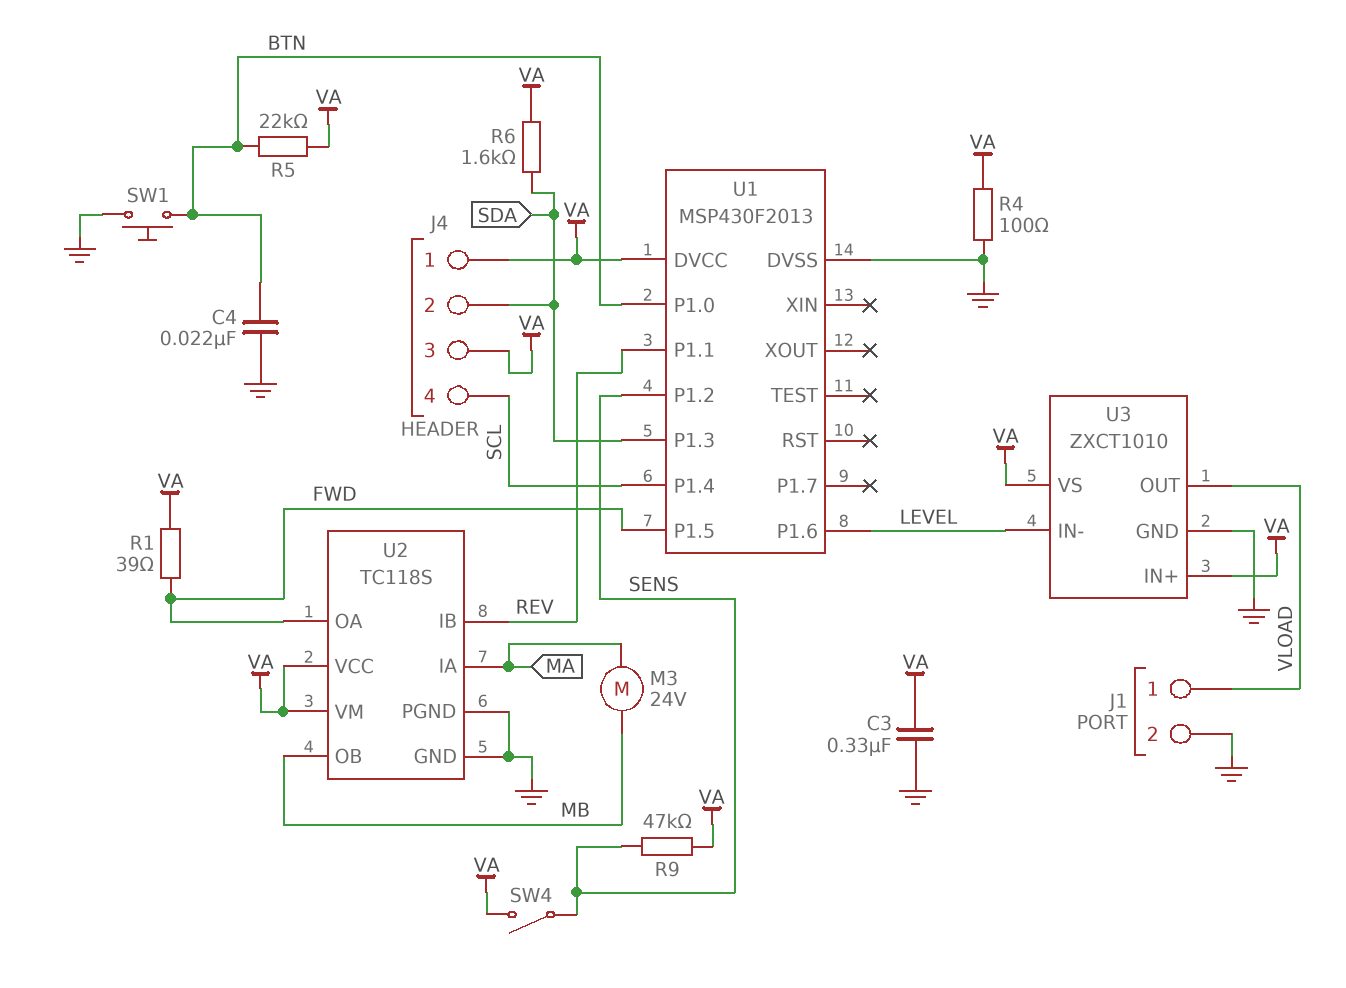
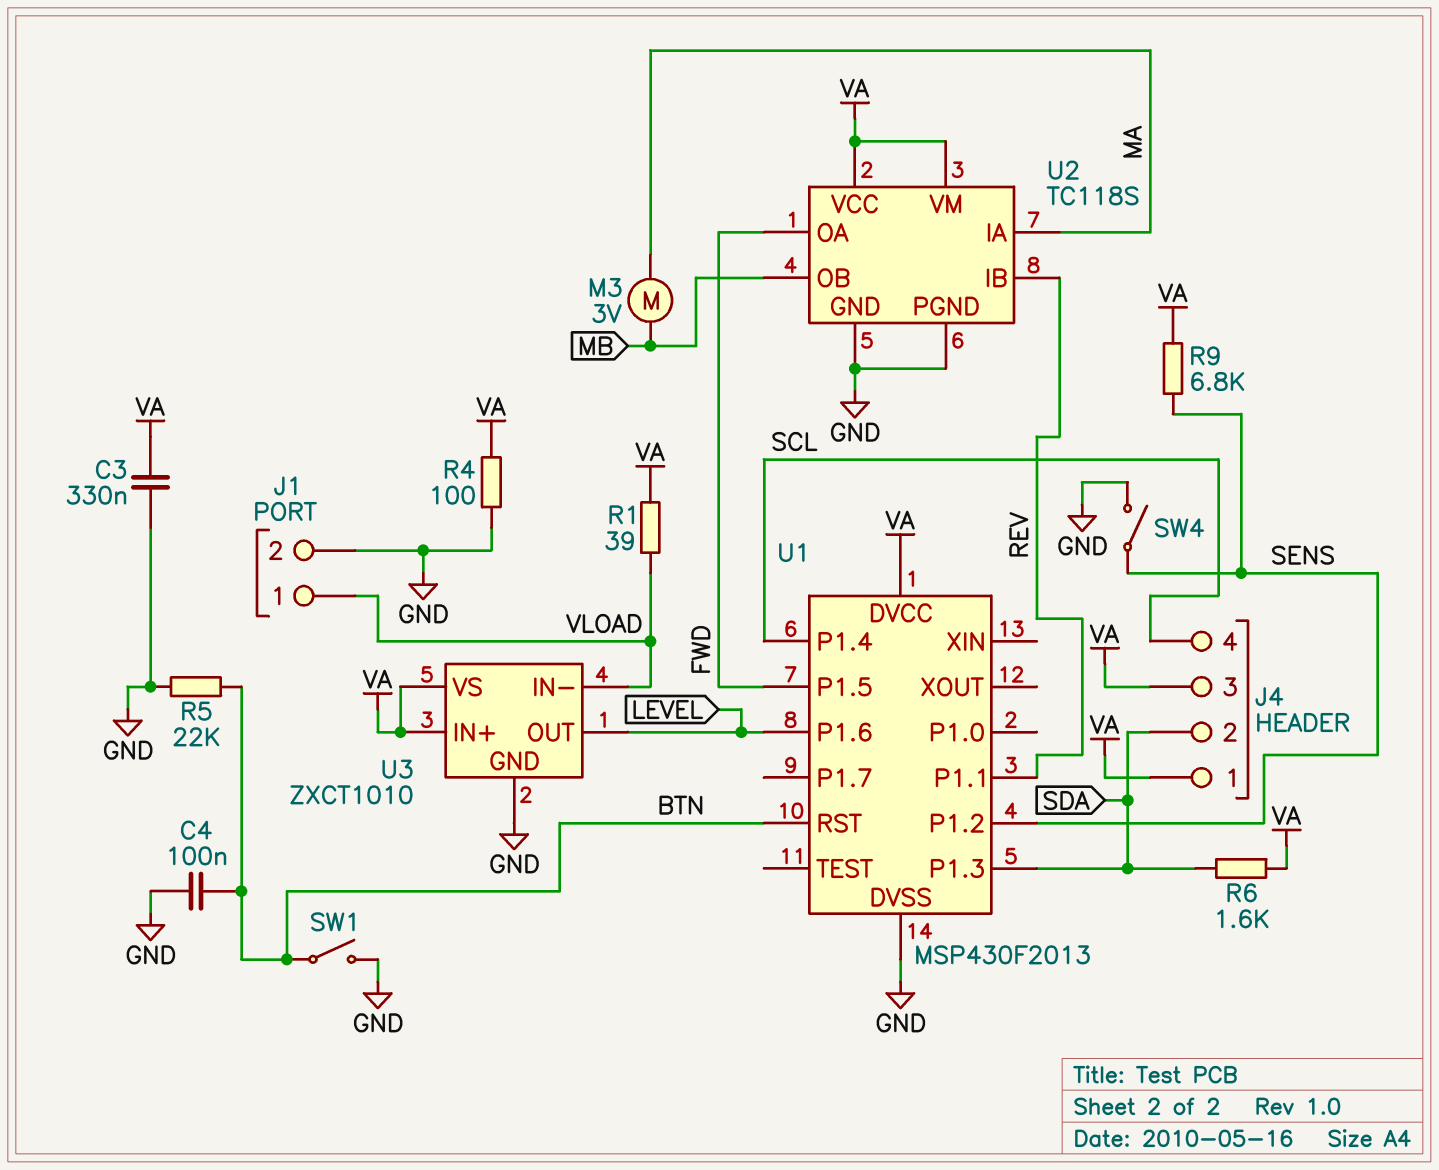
C4: 22nF (BTN, GND) -> 100nF (BTN, GND)
M3: motor 24V (MA, MB) -> motor 3V (MA, MB)
R1: 39 (FWD, VA) -> 39 (VA, VLOAD)
R5: 22k (BTN, VA) -> 22k (BTN, GND)
R9: 47k (SENS, VA) -> 6.8k (SENS, VA)
SW1: button (BTN, GND) -> switch (BTN, GND)
SW4: switch (SENS, VA) -> switch (GND, SENS)
U1 pin P1.0: BTN -> none
U1 pin RST: none -> BTN
U3 pin IN-: LEVEL -> VLOAD
U3 pin OUT: VLOAD -> LEVEL

